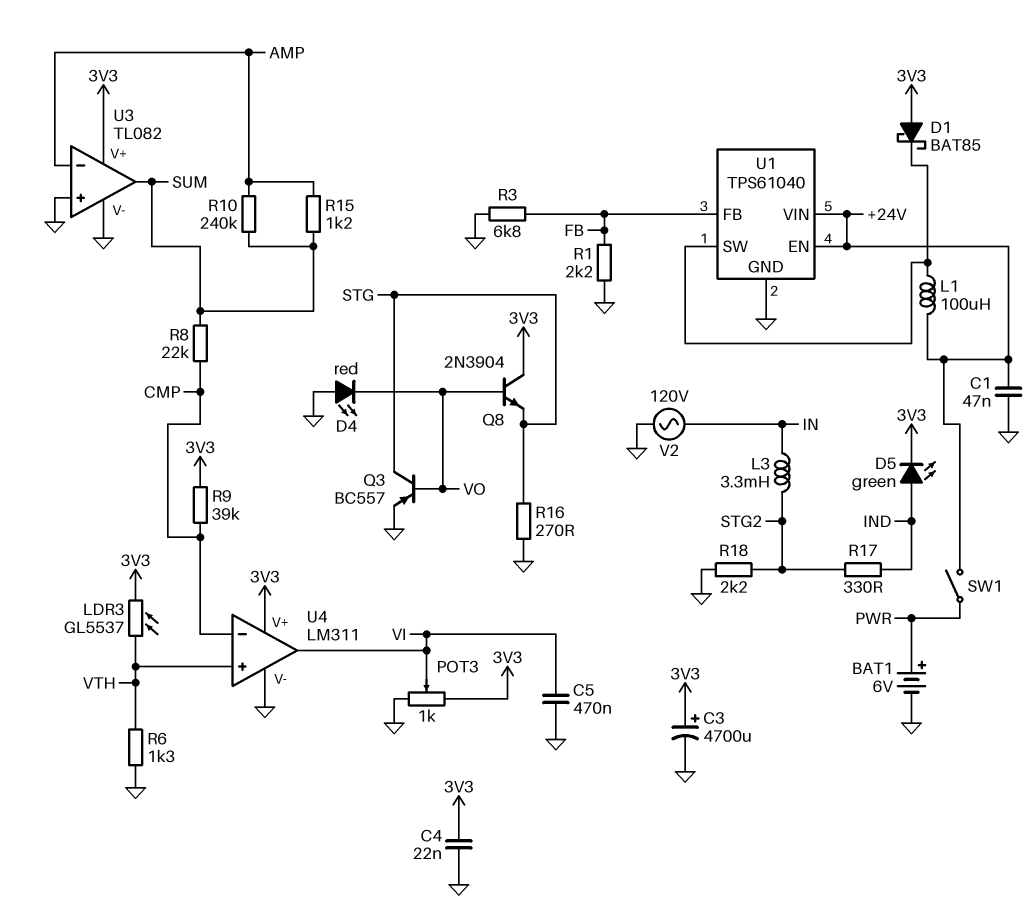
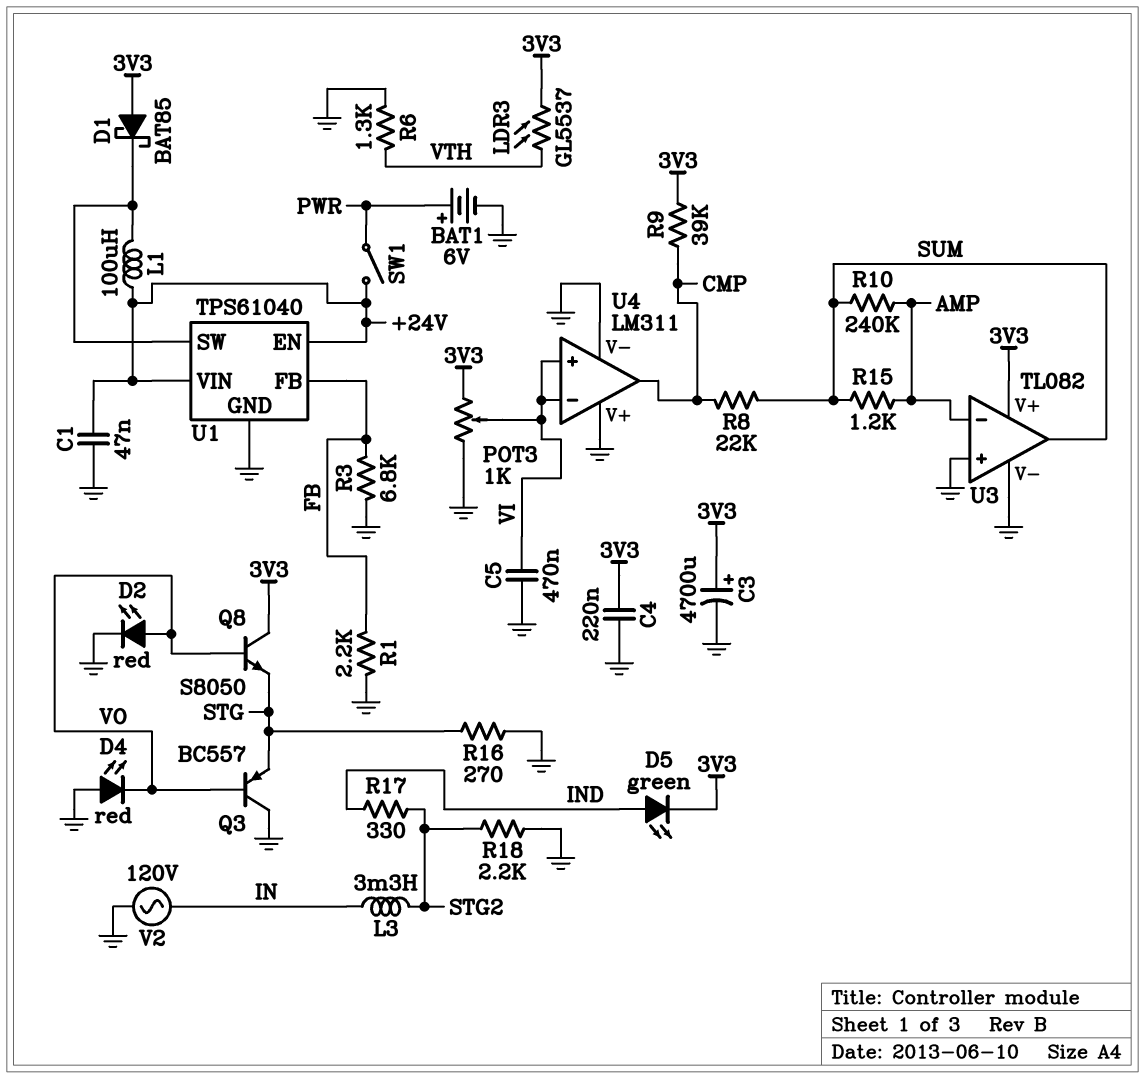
C4: 22nF (3V3, GND) -> 220nF (3V3, GND)
D2: none -> LED red (A VO, K GND)
Q3: PNP BC557 (B VO, C STG, E GND) -> PNP BC557 (B VO, C GND, E STG)
Q8: NPN 2N3904 (B VO, C 3V3, E STG) -> NPN S8050 (B VO, C 3V3, E STG)
U4 pin V+: 3V3 -> GND
U4 pin in+: VTH -> VI
U4 pin in-: CMP -> VI
U4 pin out: VI -> CMP

